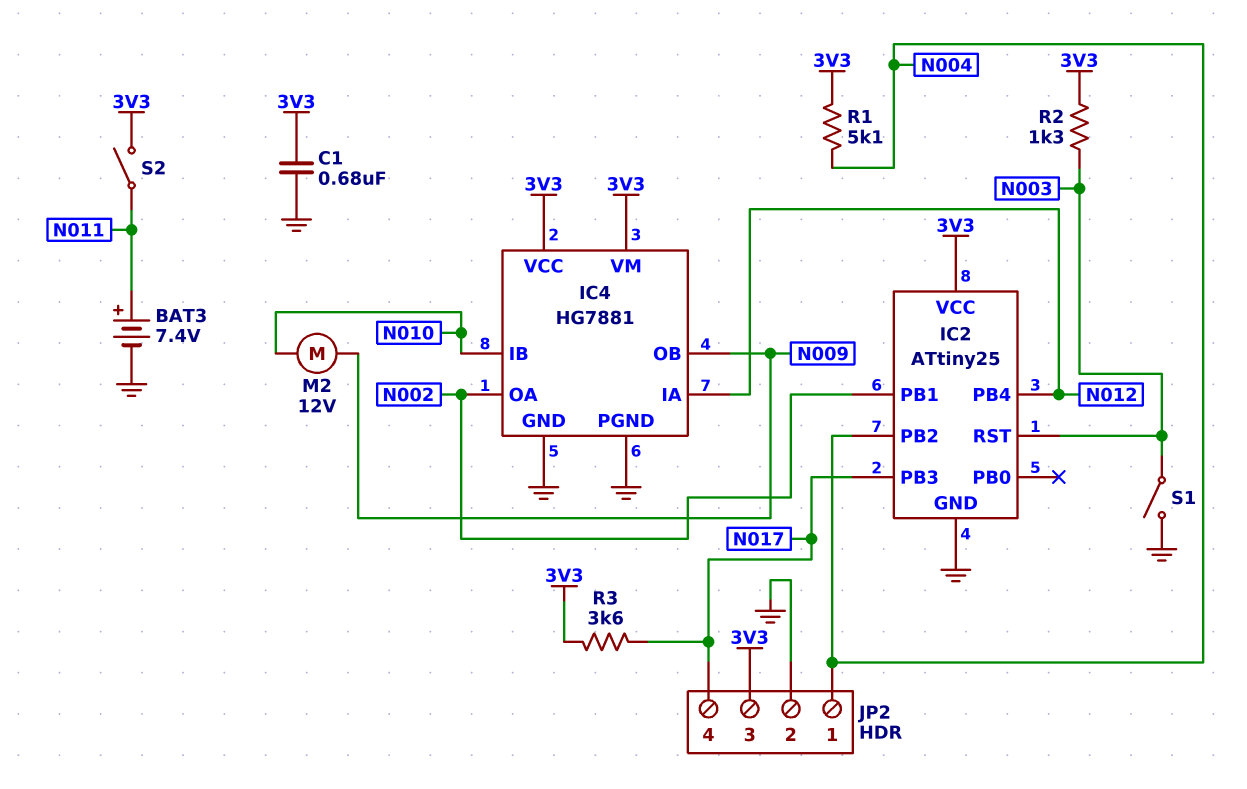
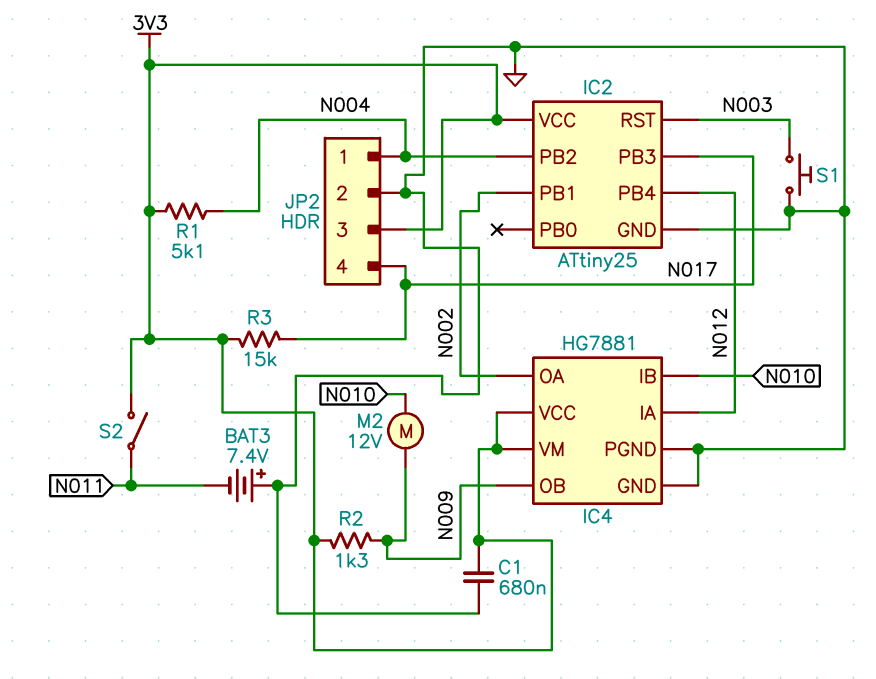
BAT3: 7.4V (plus N011, minus GND) -> 7.4V (plus GND, minus N011)
R2: 1.3k (3V3, N003) -> 1.3k (3V3, N009)
R3: 3.6k (3V3, N017) -> 15k (3V3, N017)
S1: switch (GND, N003) -> button (GND, N003)

